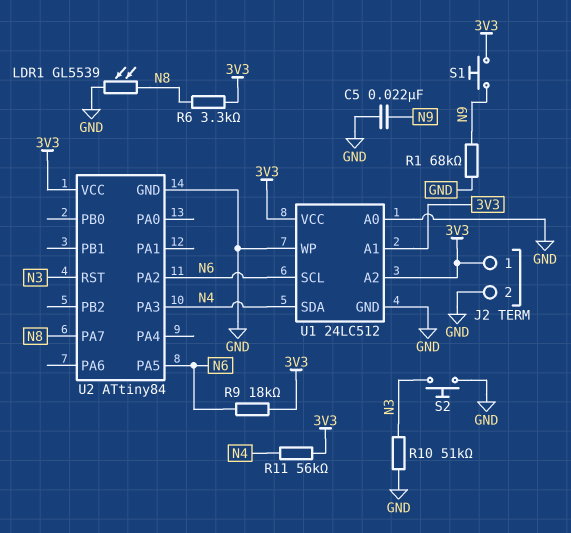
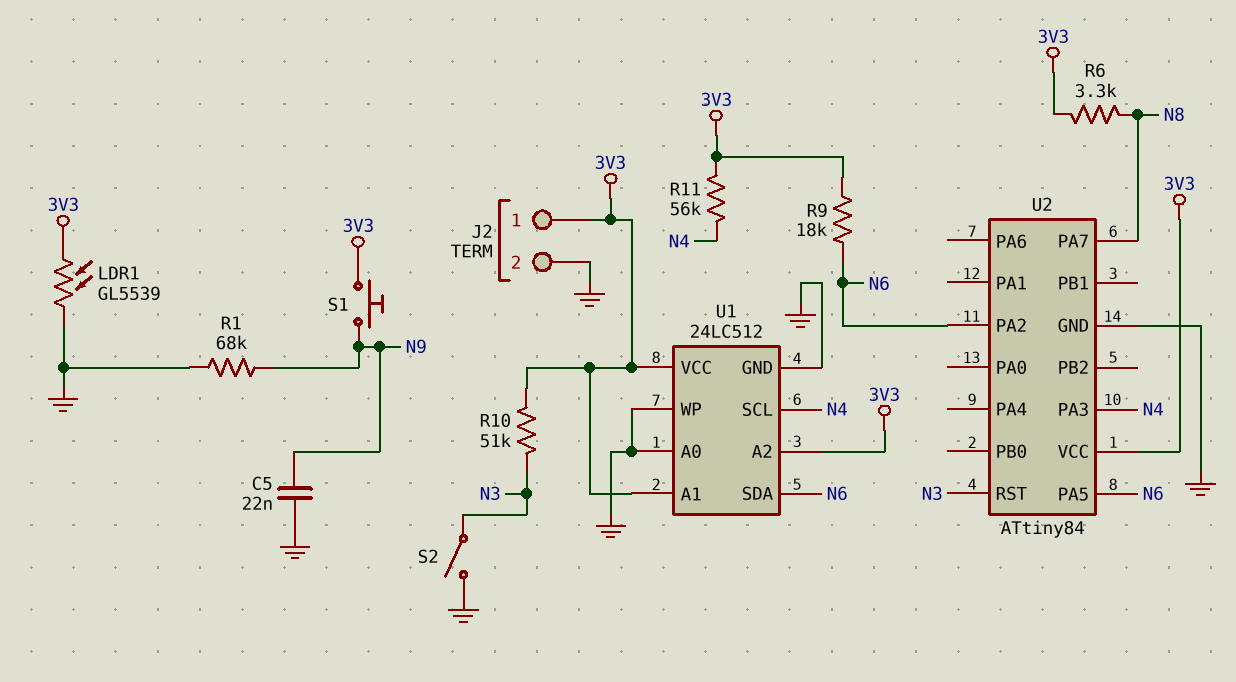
LDR1: GL5539 (GND, N8) -> GL5539 (3V3, GND)
R10: 51k (GND, N3) -> 51k (3V3, N3)
S2: button (GND, N3) -> switch (GND, N3)
U1 pin SCL: N6 -> N4
U1 pin SDA: N4 -> N6

